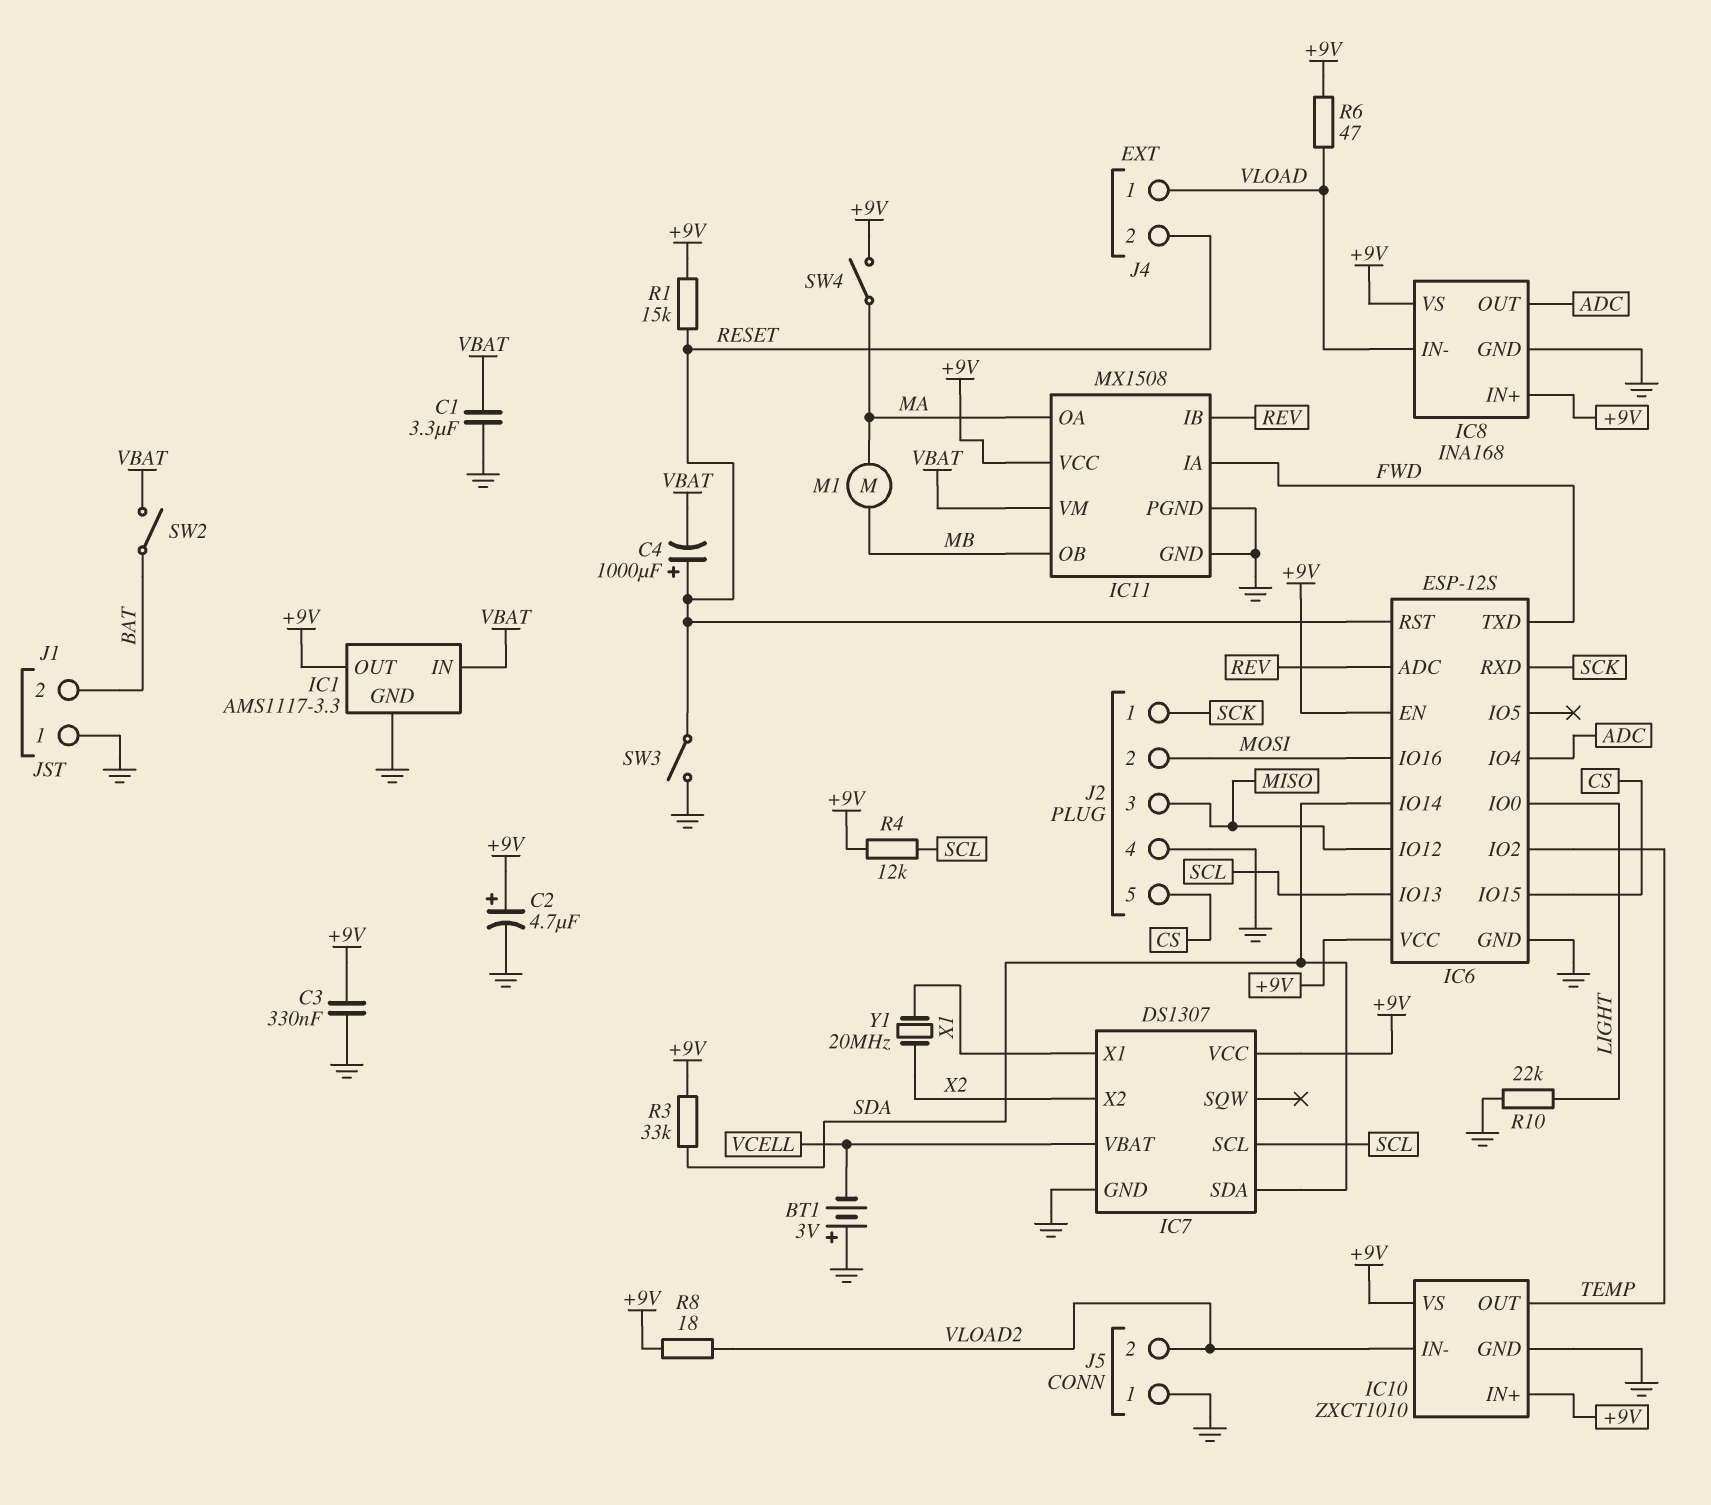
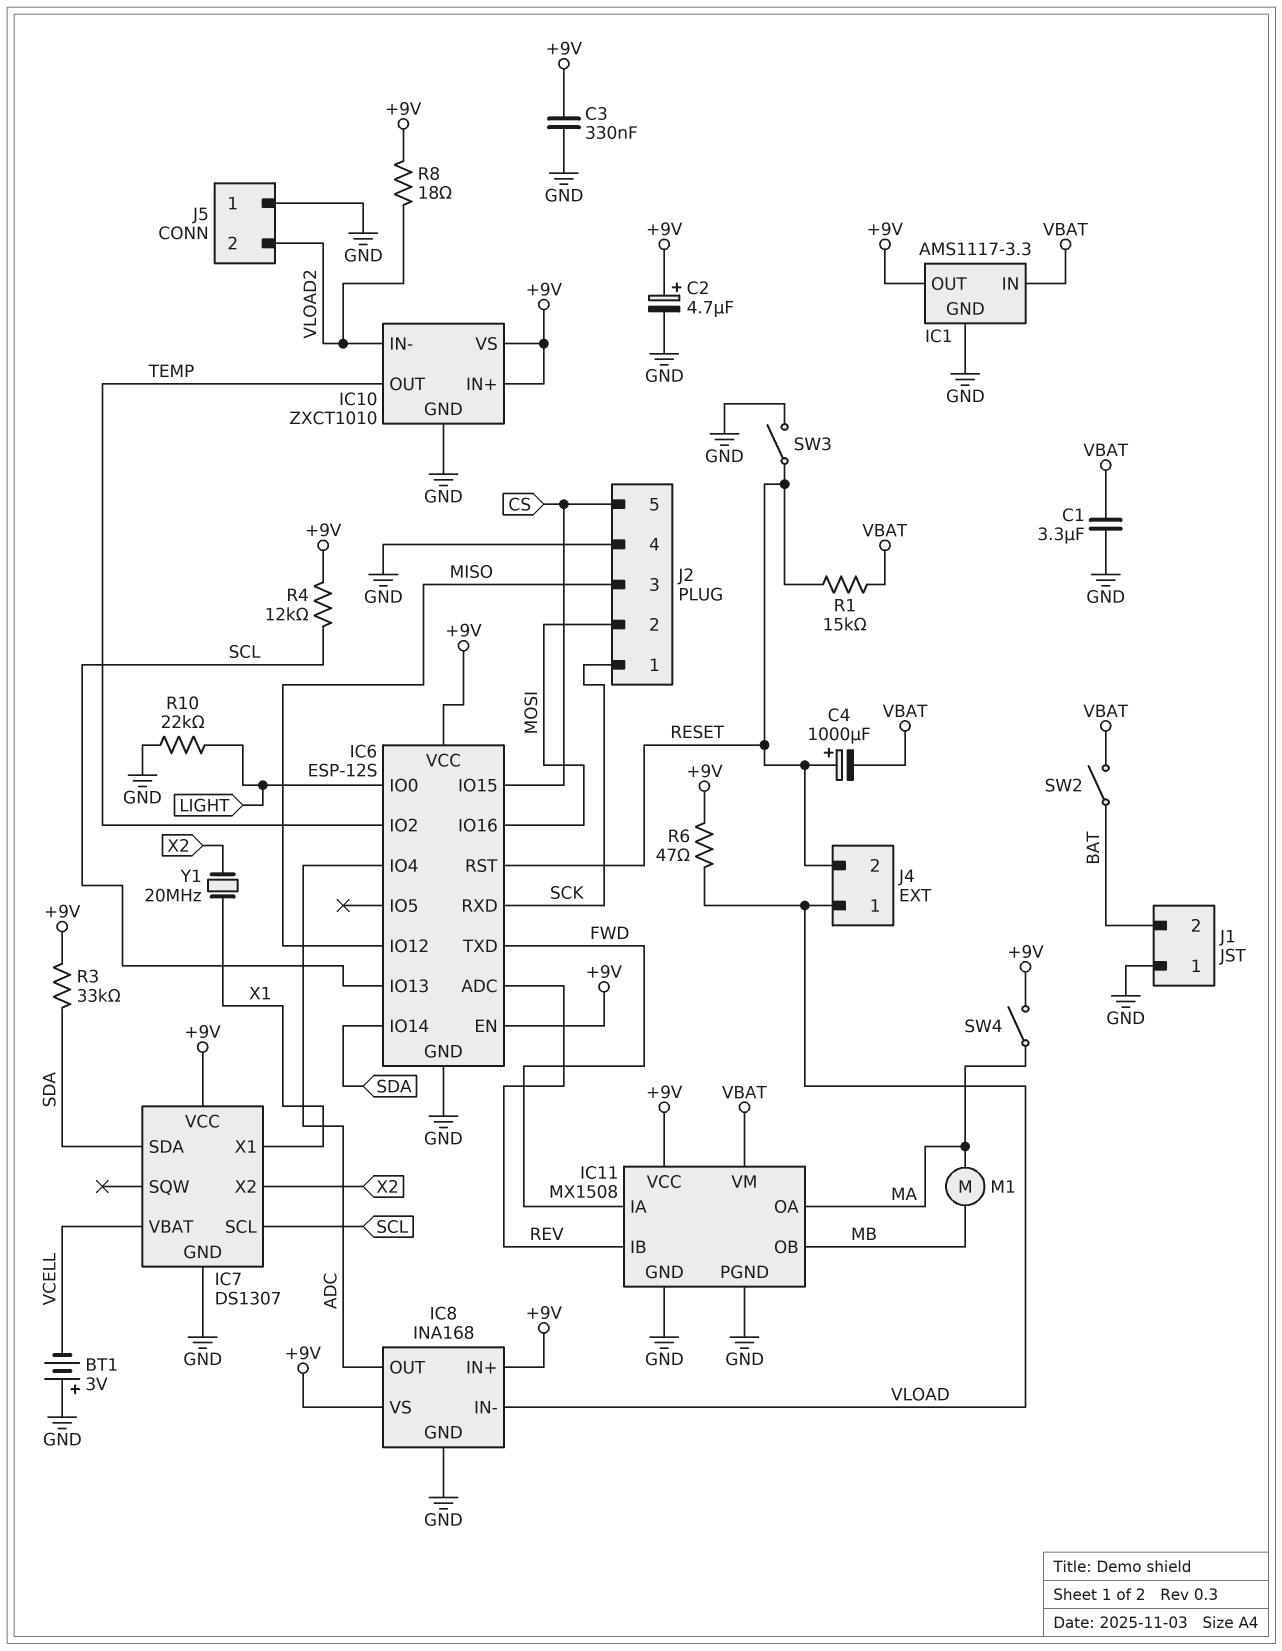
R1: 15k (+9V, RESET) -> 15k (RESET, VBAT)

